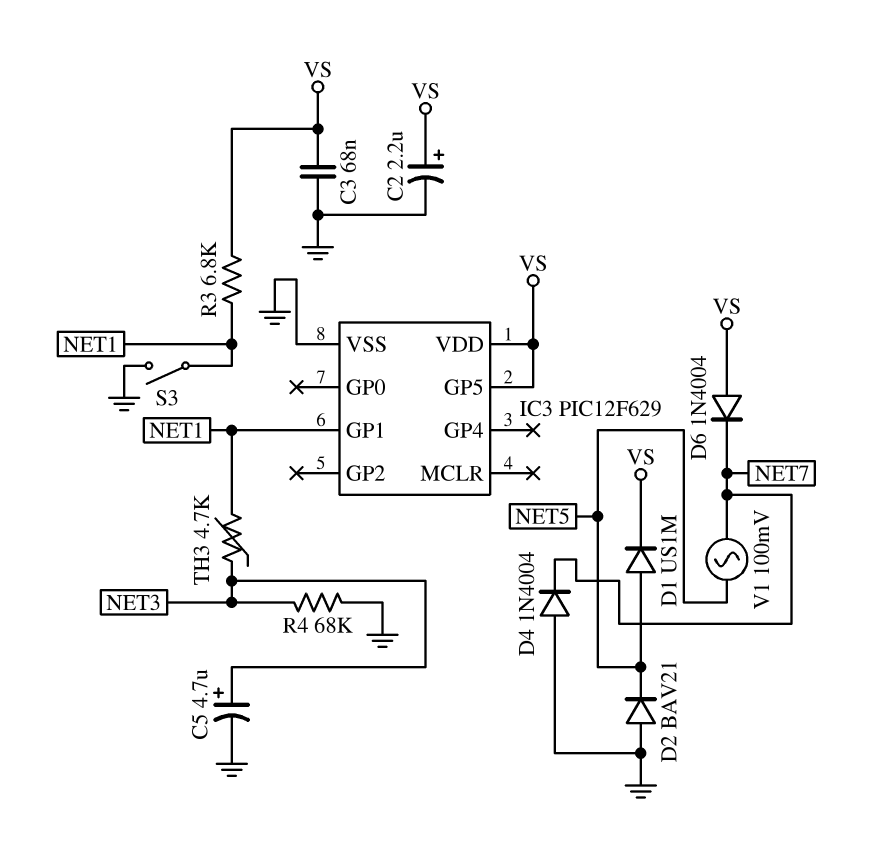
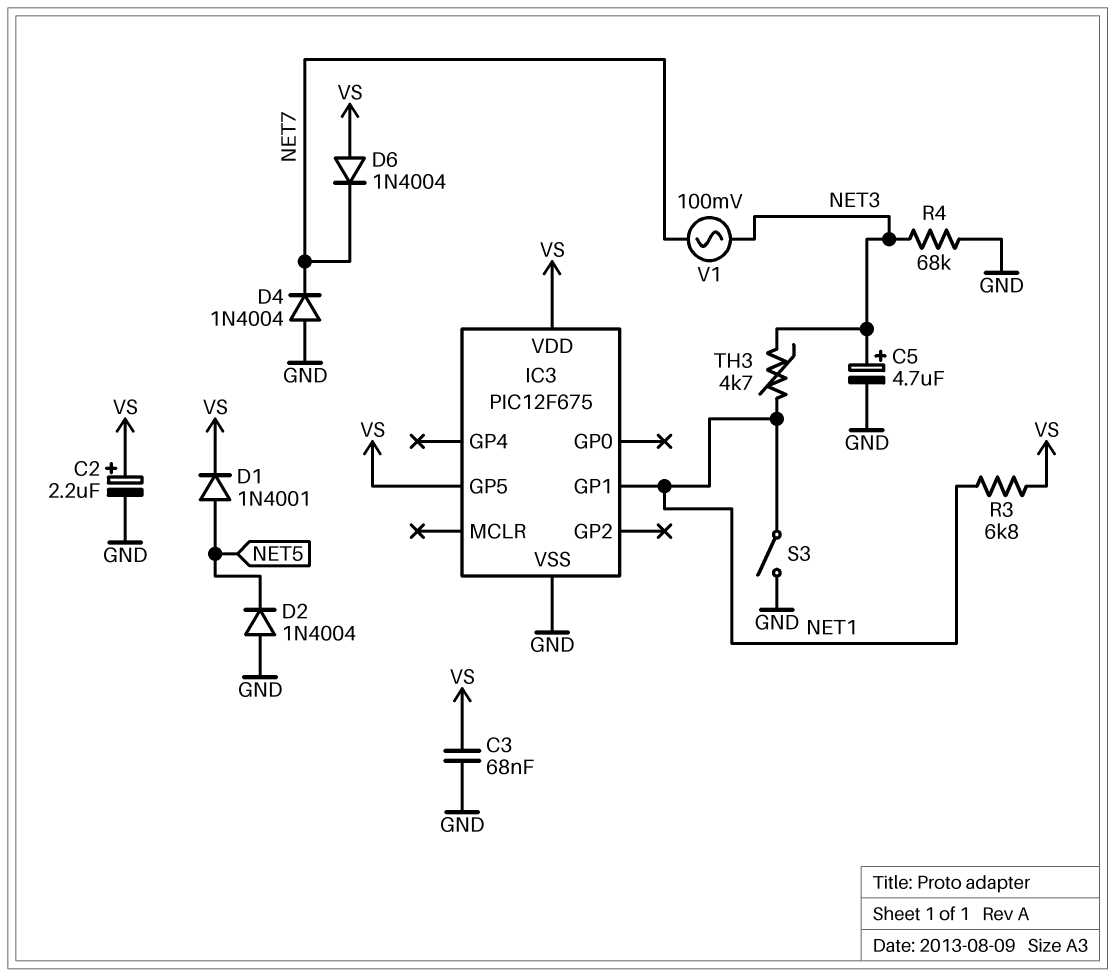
D1: diode US1M (A NET5, K VS) -> diode 1N4001 (A NET5, K VS)
D2: diode BAV21 (A GND, K NET5) -> diode 1N4004 (A GND, K NET5)
IC3: PIC12F629 -> PIC12F675
V1: AC 100mV (NET5, NET7) -> AC 100mV (NET3, NET7)

